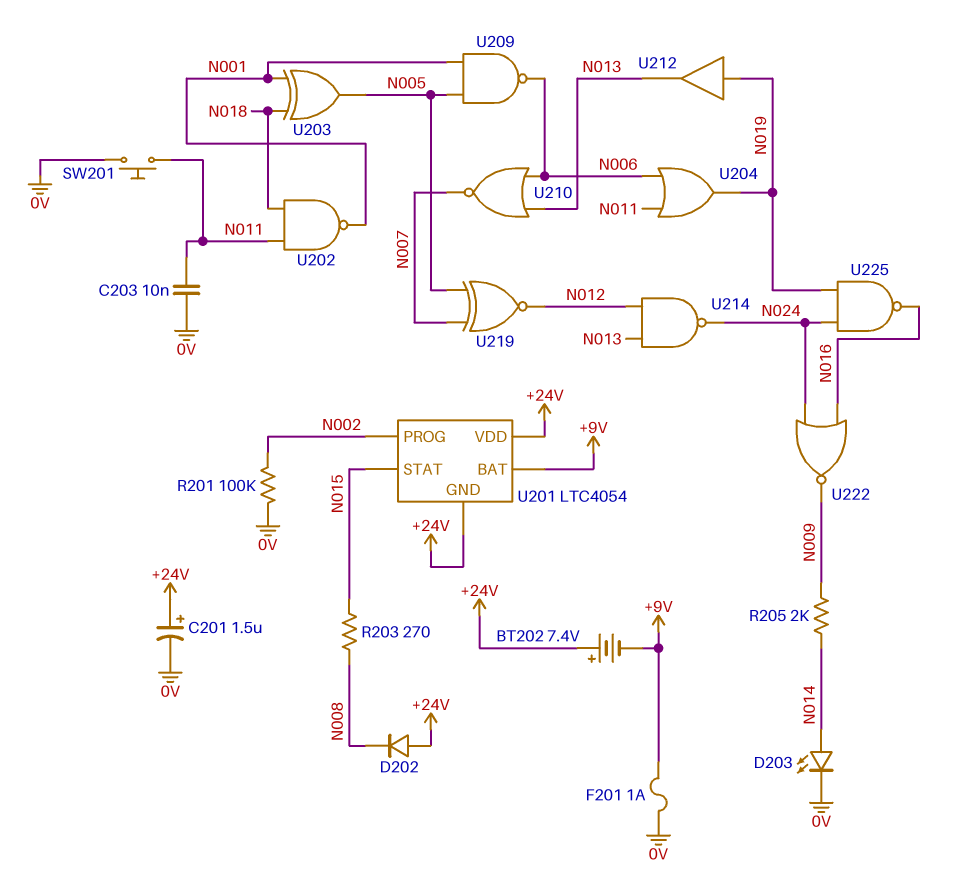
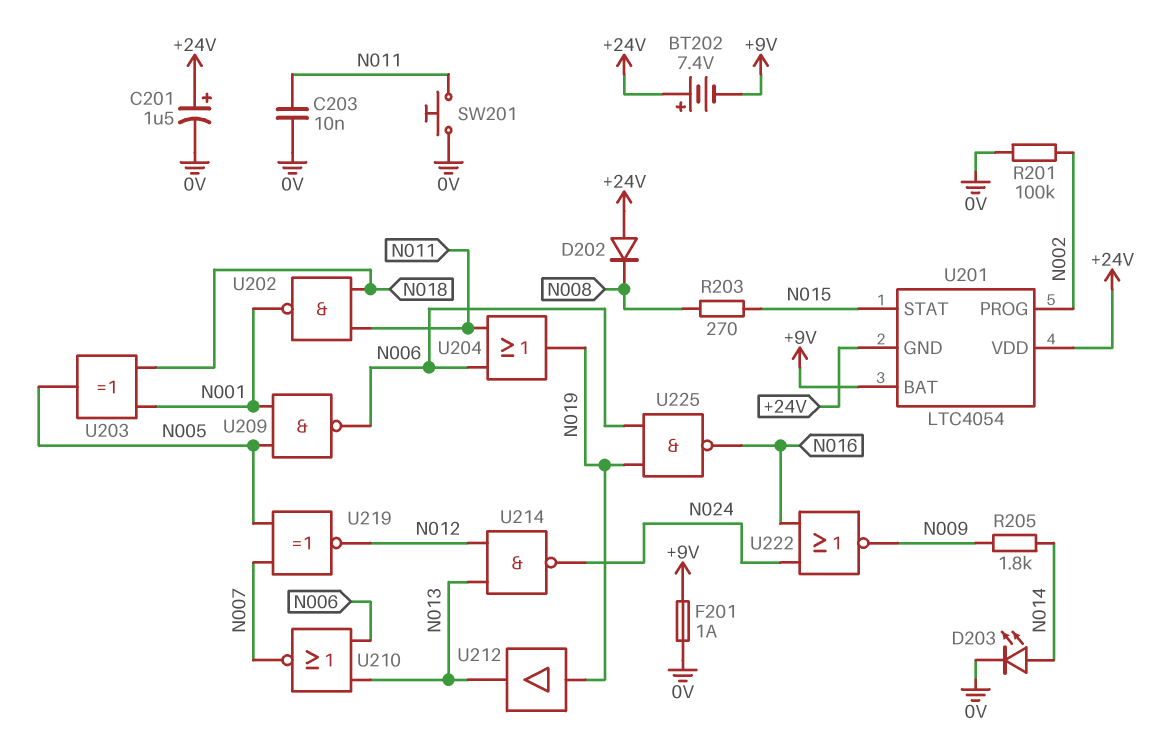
R205: 2k (N009, N014) -> 1.8k (N009, N014)
U225: NAND (in N019, in N024, out N016) -> NAND (in N006, in N019, out N016)

